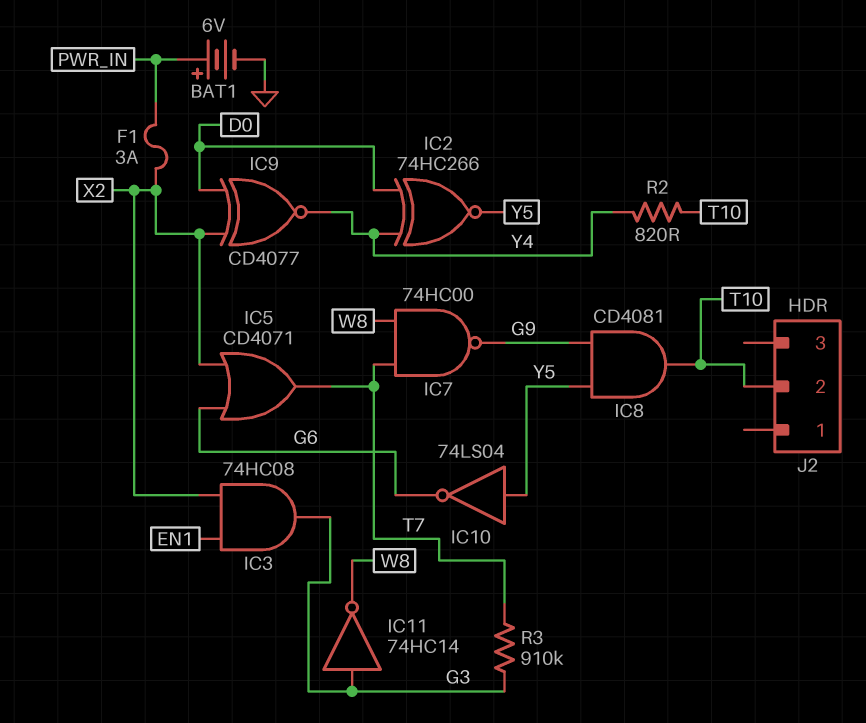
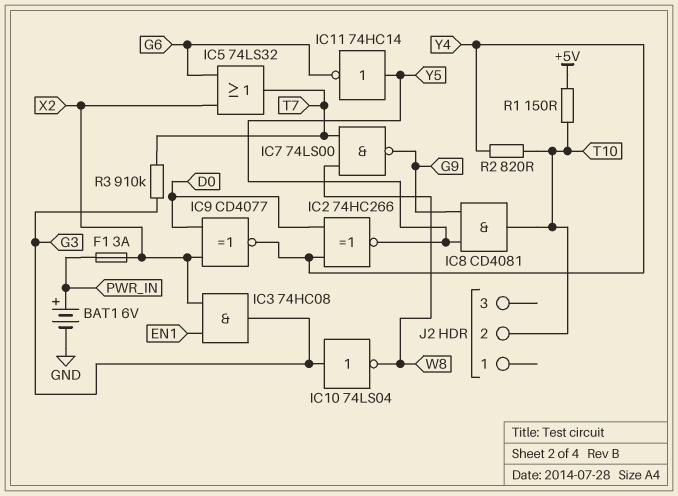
IC5: OR CD4071 (in G6, in X2, out T7) -> OR 74LS32 (in G6, in X2, out T7)
IC7: NAND 74HC00 (in T7, in W8, out G9) -> NAND 74LS00 (in T7, in W8, out G9)
IC10: NOT 74LS04 (in Y5, out G6) -> NOT 74LS04 (in G3, out W8)
IC11: NOT 74HC14 (in G3, out W8) -> NOT 74HC14 (in Y5, out G6)
R1: none -> 150 (+5V, T10)

